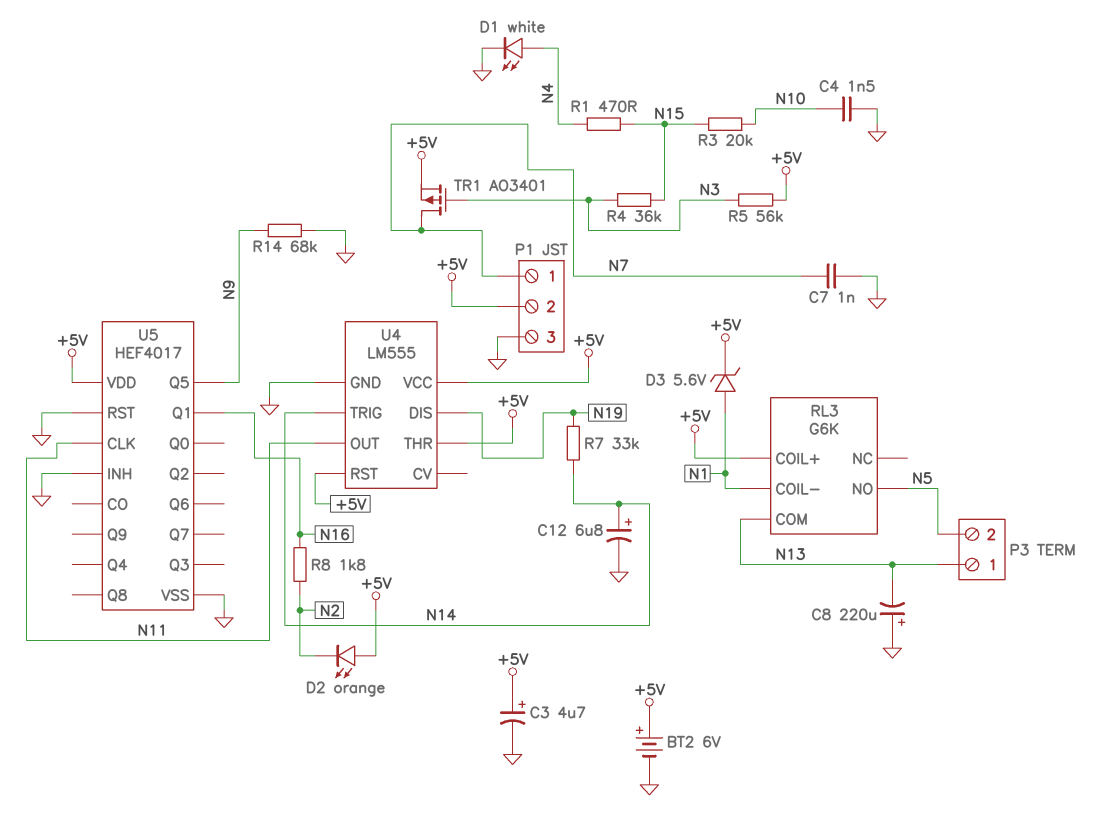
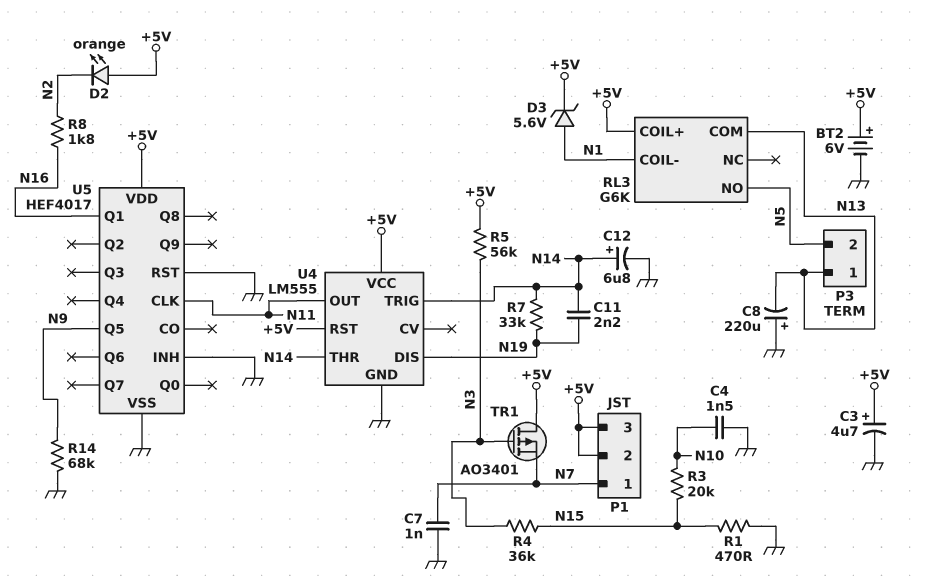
C11: none -> 2.2nF (N14, N19)
D1: LED white (A N4, K GND) -> none
P1 pin 3: GND -> +5V
R1: 470 (N4, N15) -> 470 (GND, N15)
TR1: PMOS AO3401 (G N3, D N7, S +5V) -> PMOS AO3401 (G N3, D +5V, S N7)
U4 pin THR: +5V -> N14

